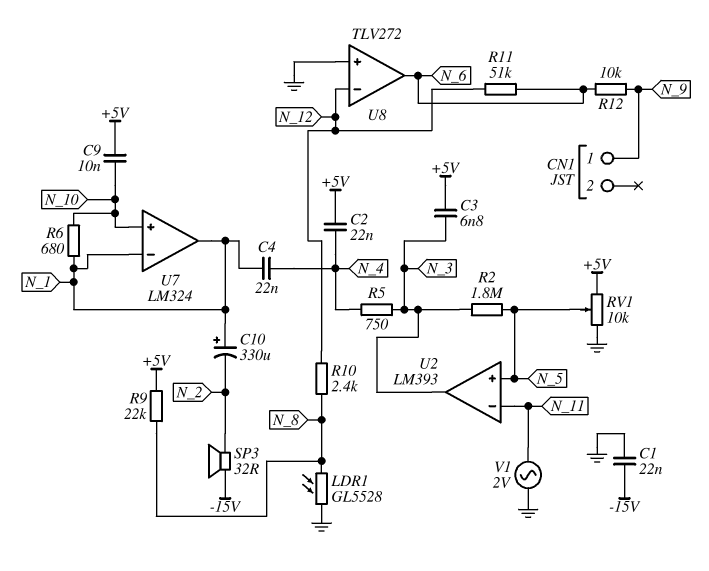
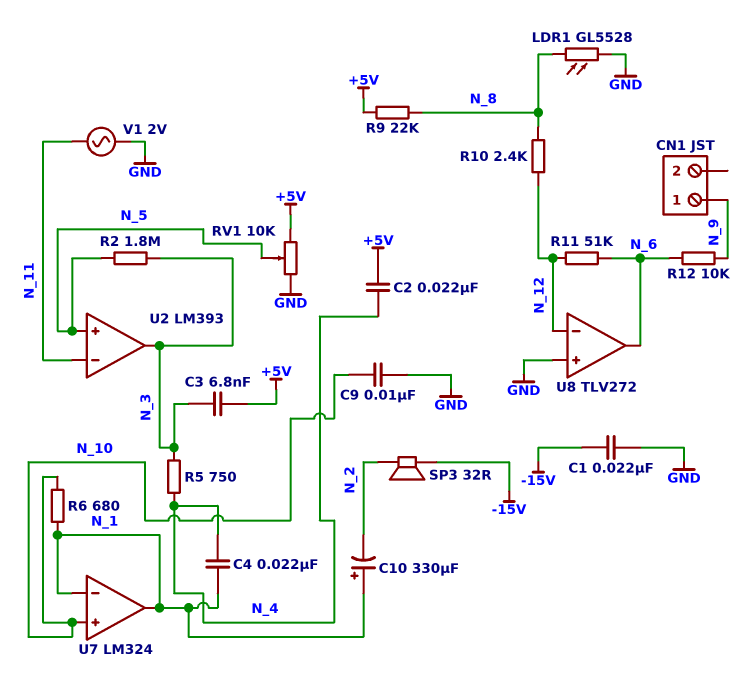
C9: 10nF (+5V, N_10) -> 10nF (GND, N_10)

